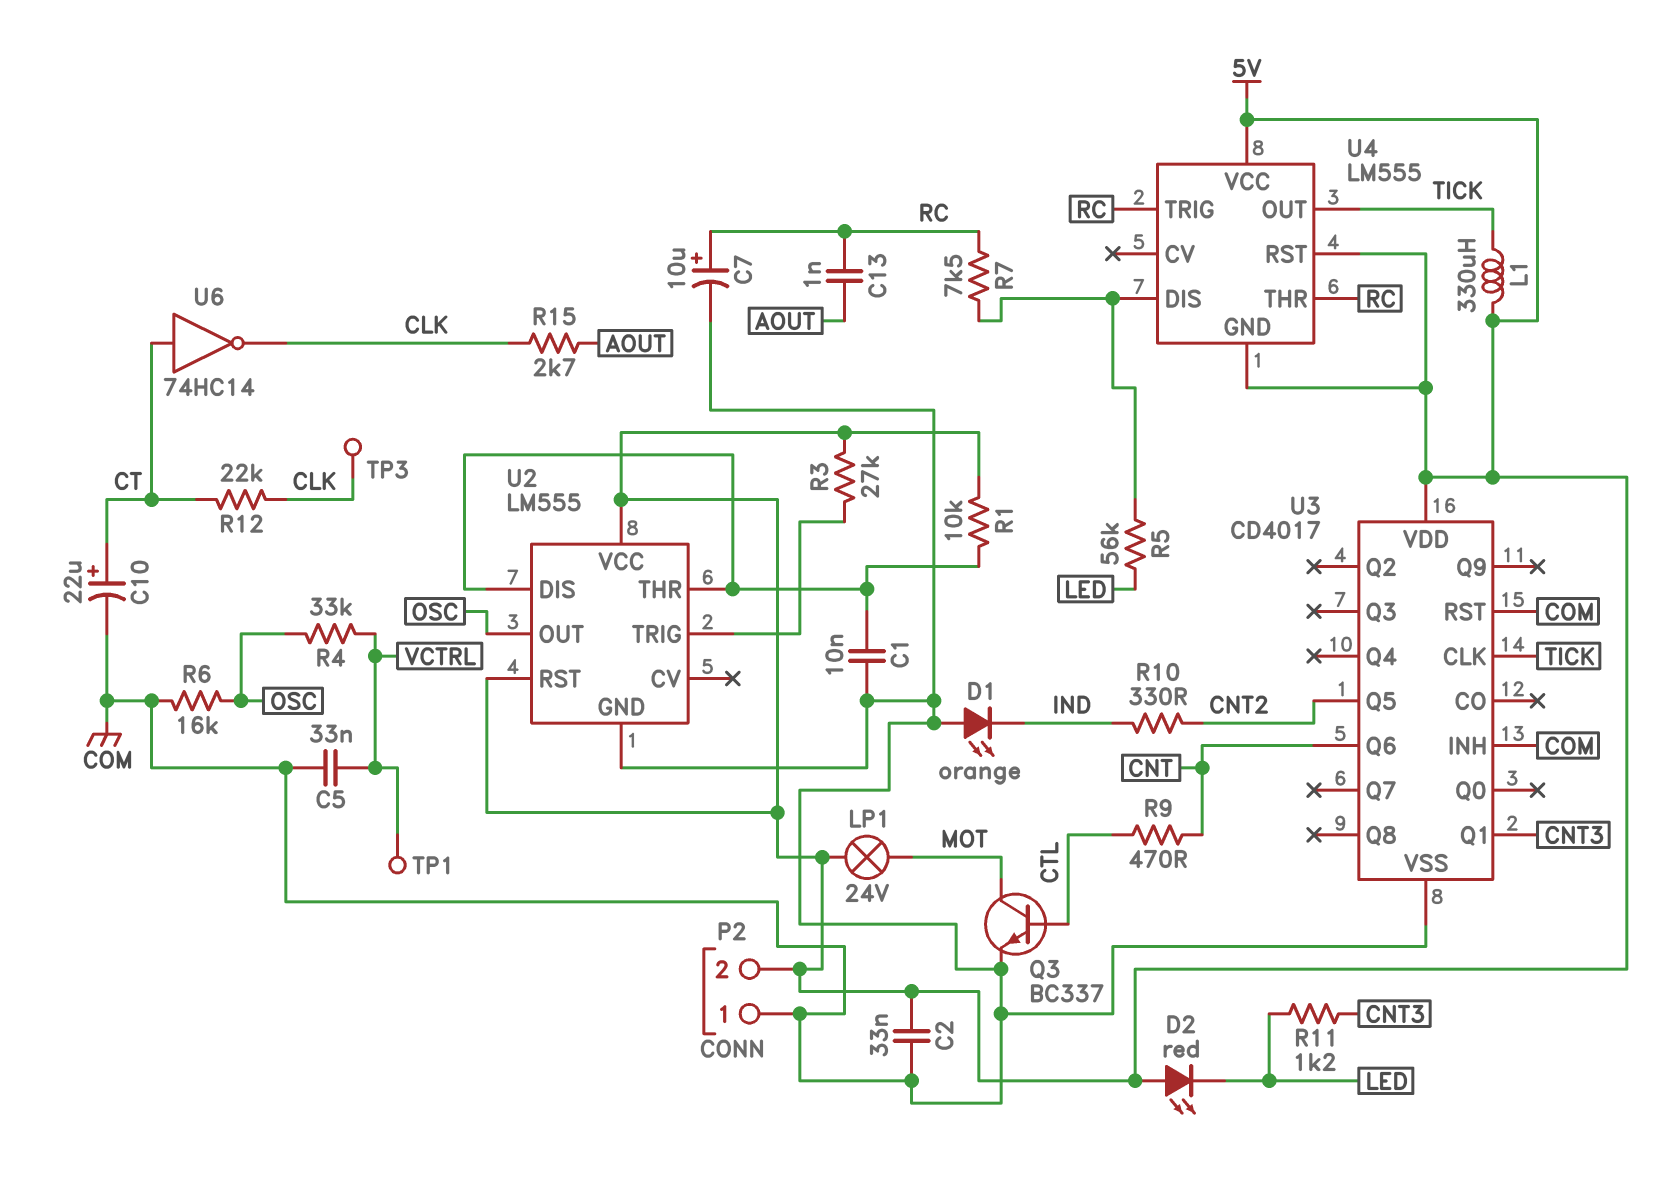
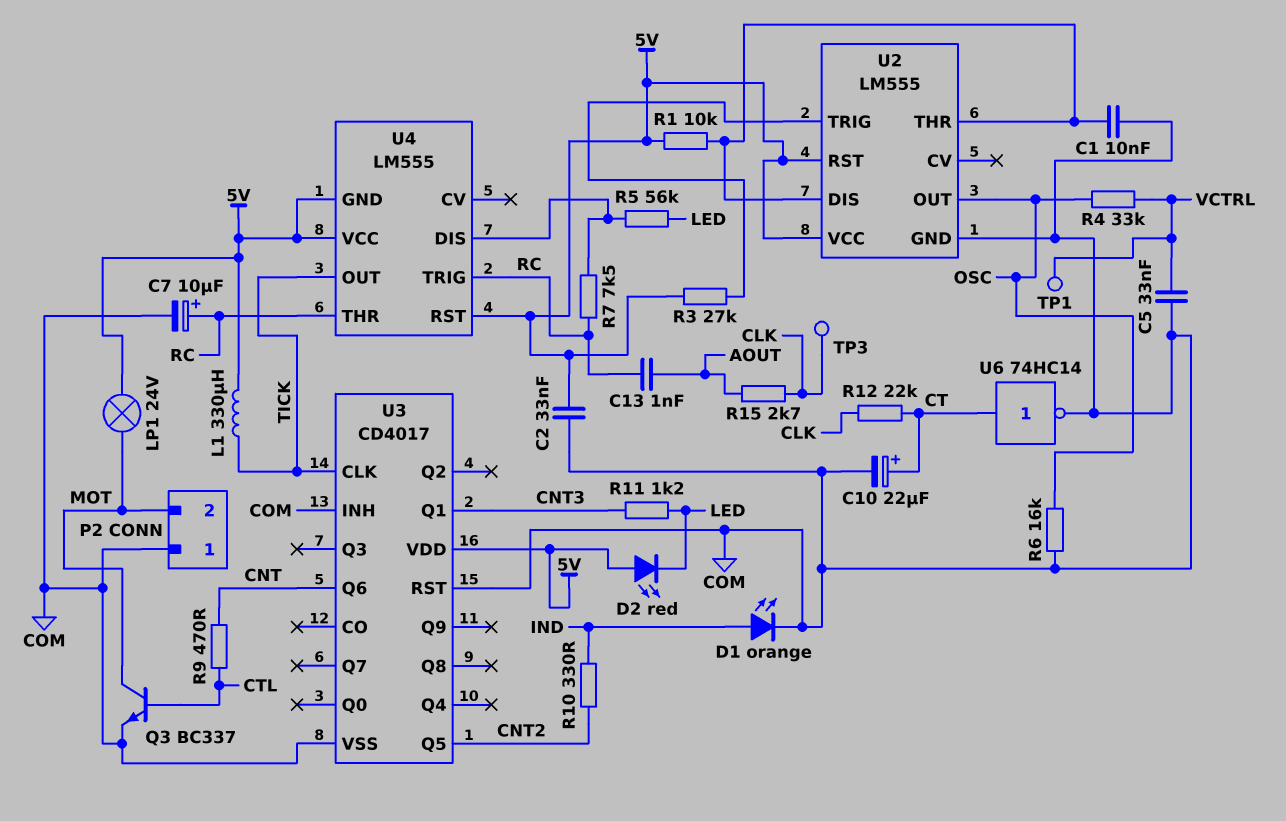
D1: LED orange (A COM, K IND) -> LED orange (A IND, K COM)
P2 pin 2: 5V -> MOT
U6: NOT 74HC14 (in CT, out CLK) -> NOT 74HC14 (in CT, out COM)

